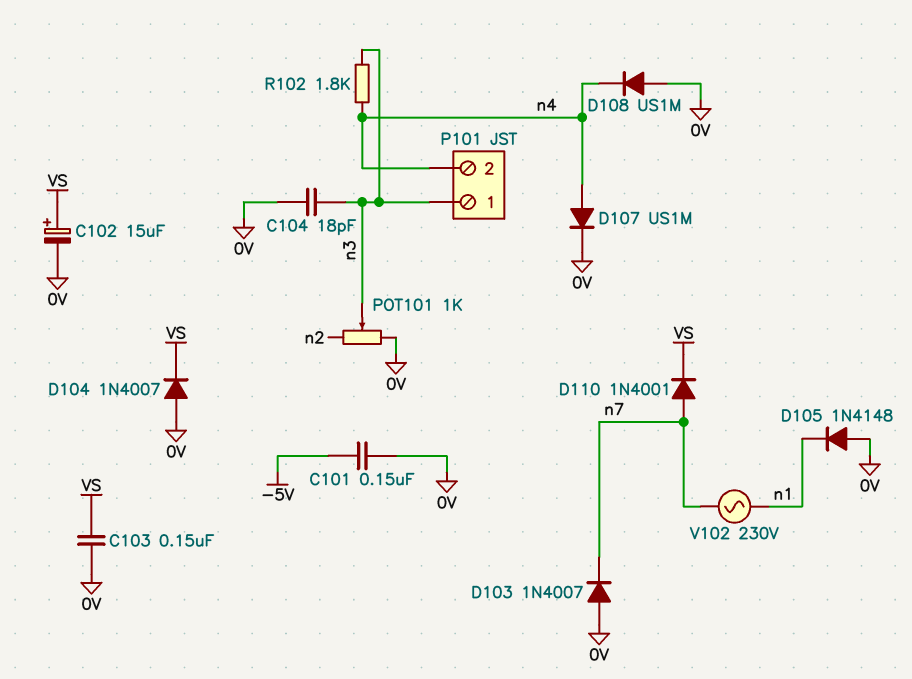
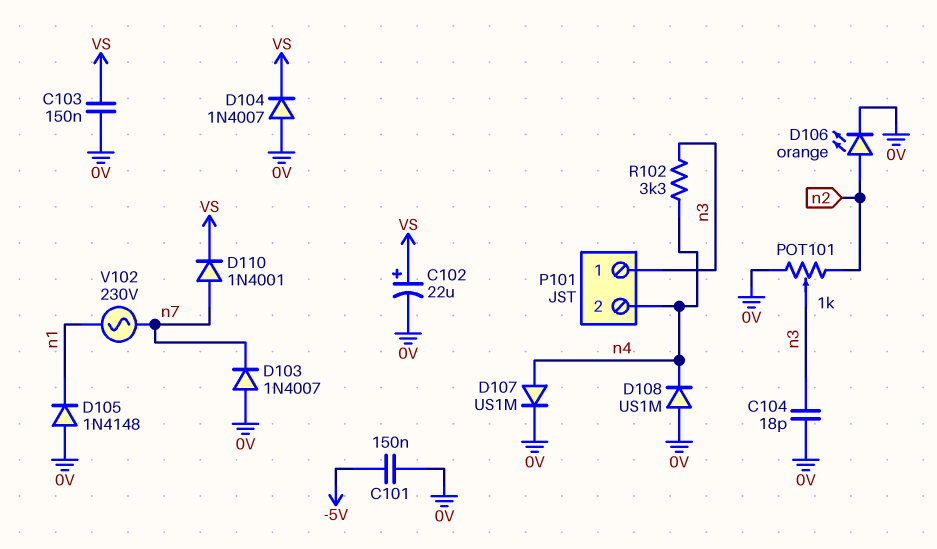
C102: 15uF (plus VS, minus 0V) -> 22uF (plus VS, minus 0V)
D106: none -> LED orange (A n2, K 0V)
R102: 1.8k (n3, n4) -> 3.3k (n3, n4)

